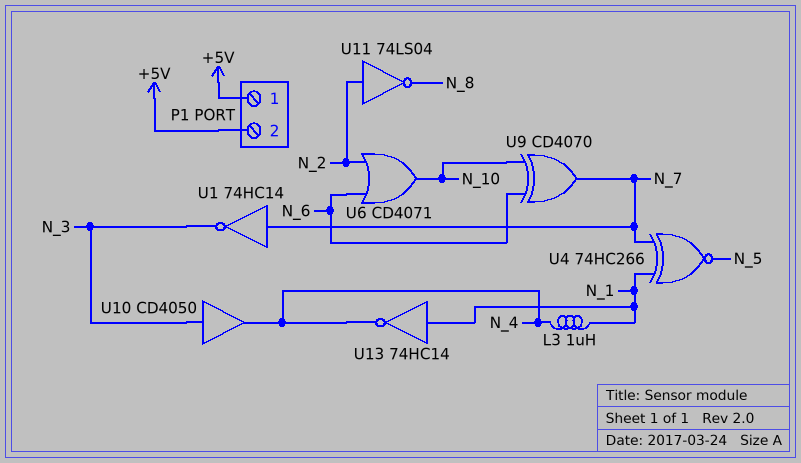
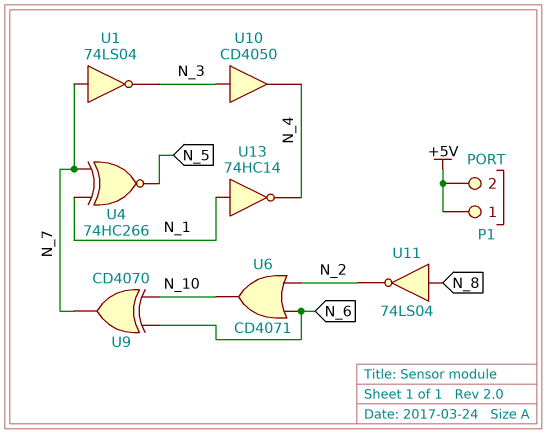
L3: 1uH (N_1, N_4) -> none
U1: NOT 74HC14 (in N_7, out N_3) -> NOT 74LS04 (in N_7, out N_3)
U11: NOT 74LS04 (in N_2, out N_8) -> NOT 74LS04 (in N_8, out N_2)

